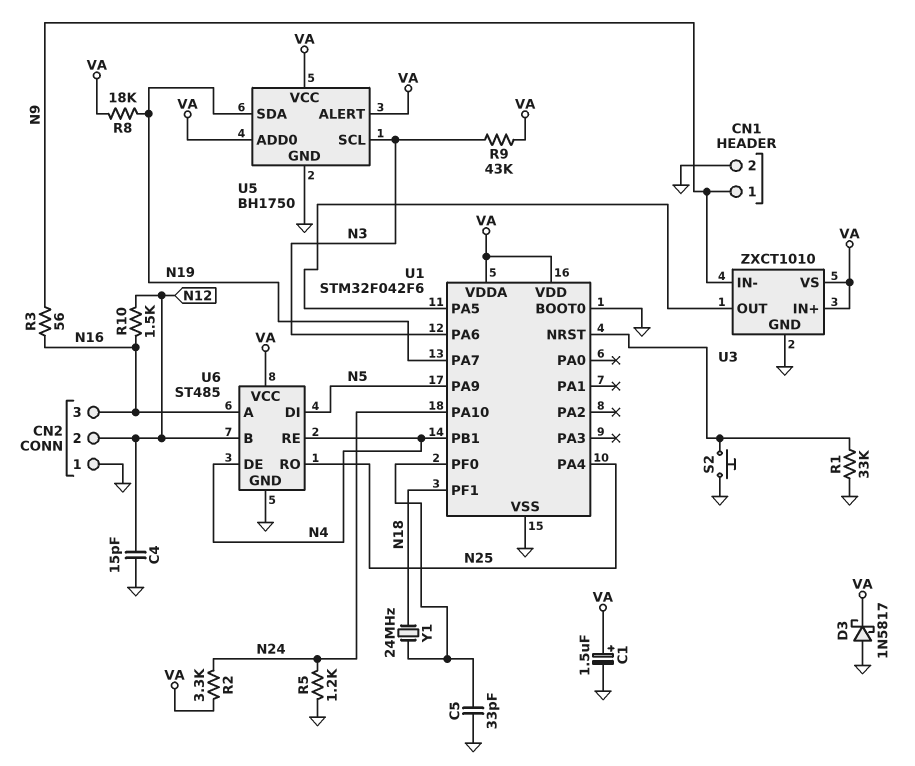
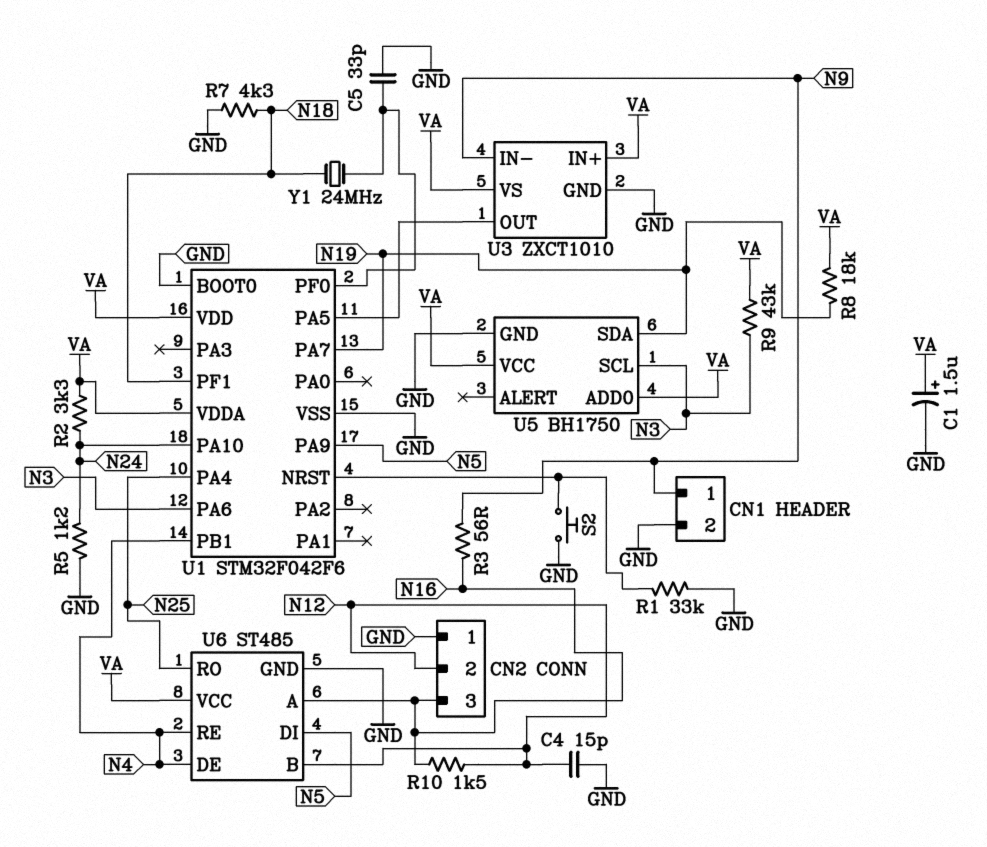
D3: schottky 1N5817 (A GND, K VA) -> none
R7: none -> 4.3k (GND, N18)
U5 pin ALERT: VA -> none

